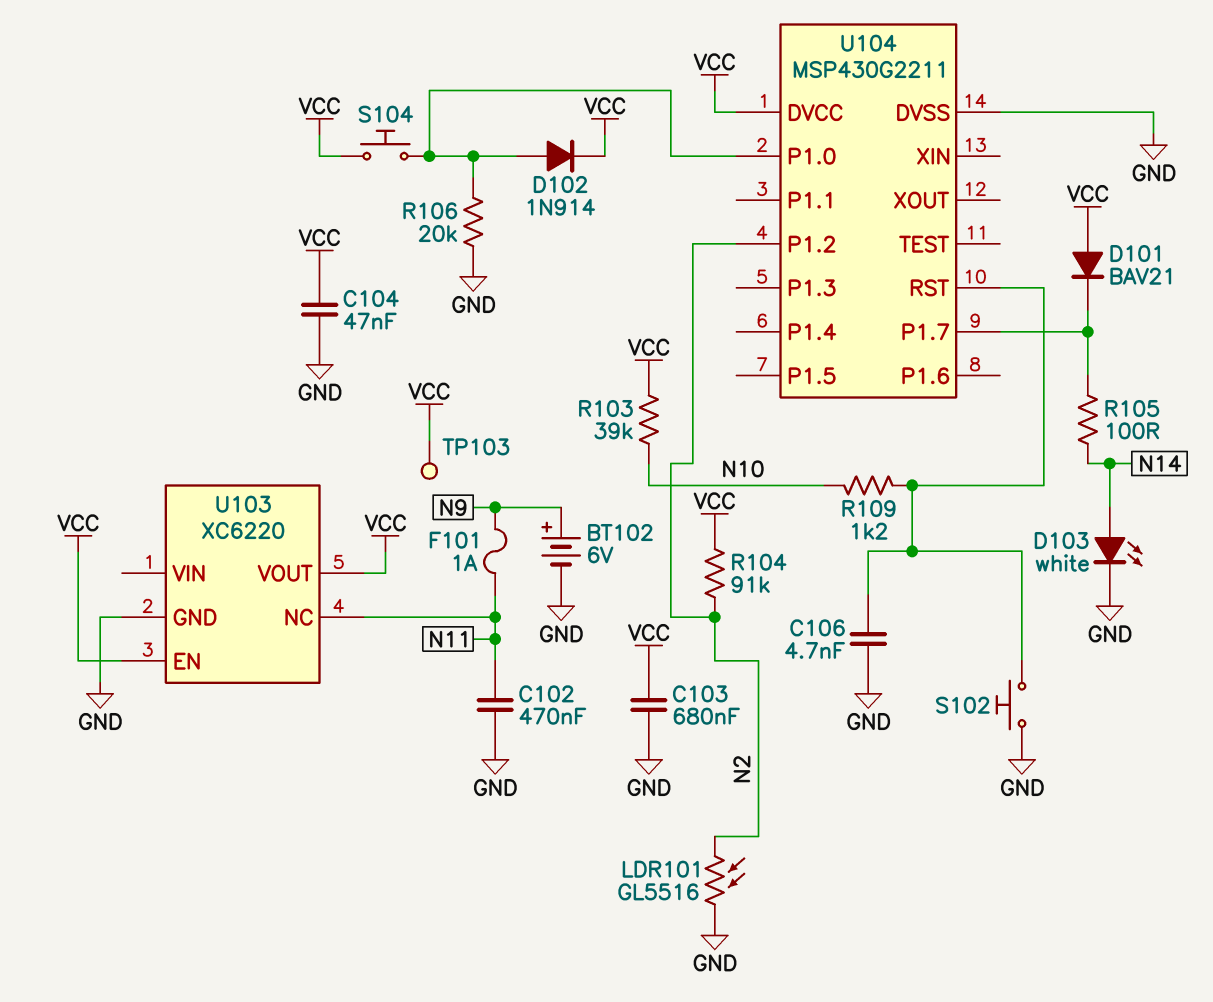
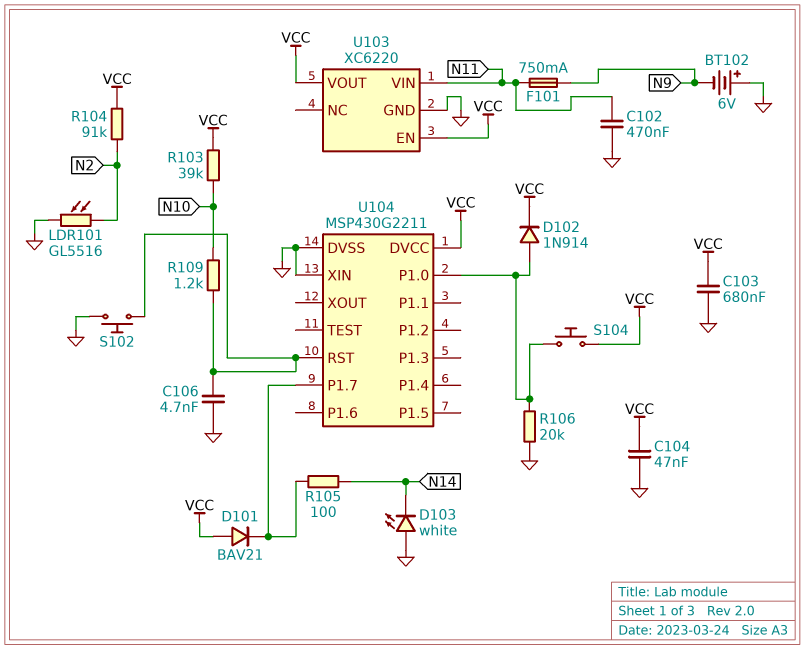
BT102: 6V (plus N9, minus GND) -> 6V (plus GND, minus N9)
D103: LED white (A N14, K GND) -> LED white (A GND, K N14)
F101: 1A (N9, N11) -> 750mA (N9, N11)
TP103: test point (VCC) -> none
U103 pin NC: N11 -> none
U103 pin VIN: none -> N11
U104 pin P1.2: N2 -> none
U104 pin XIN: none -> GND

